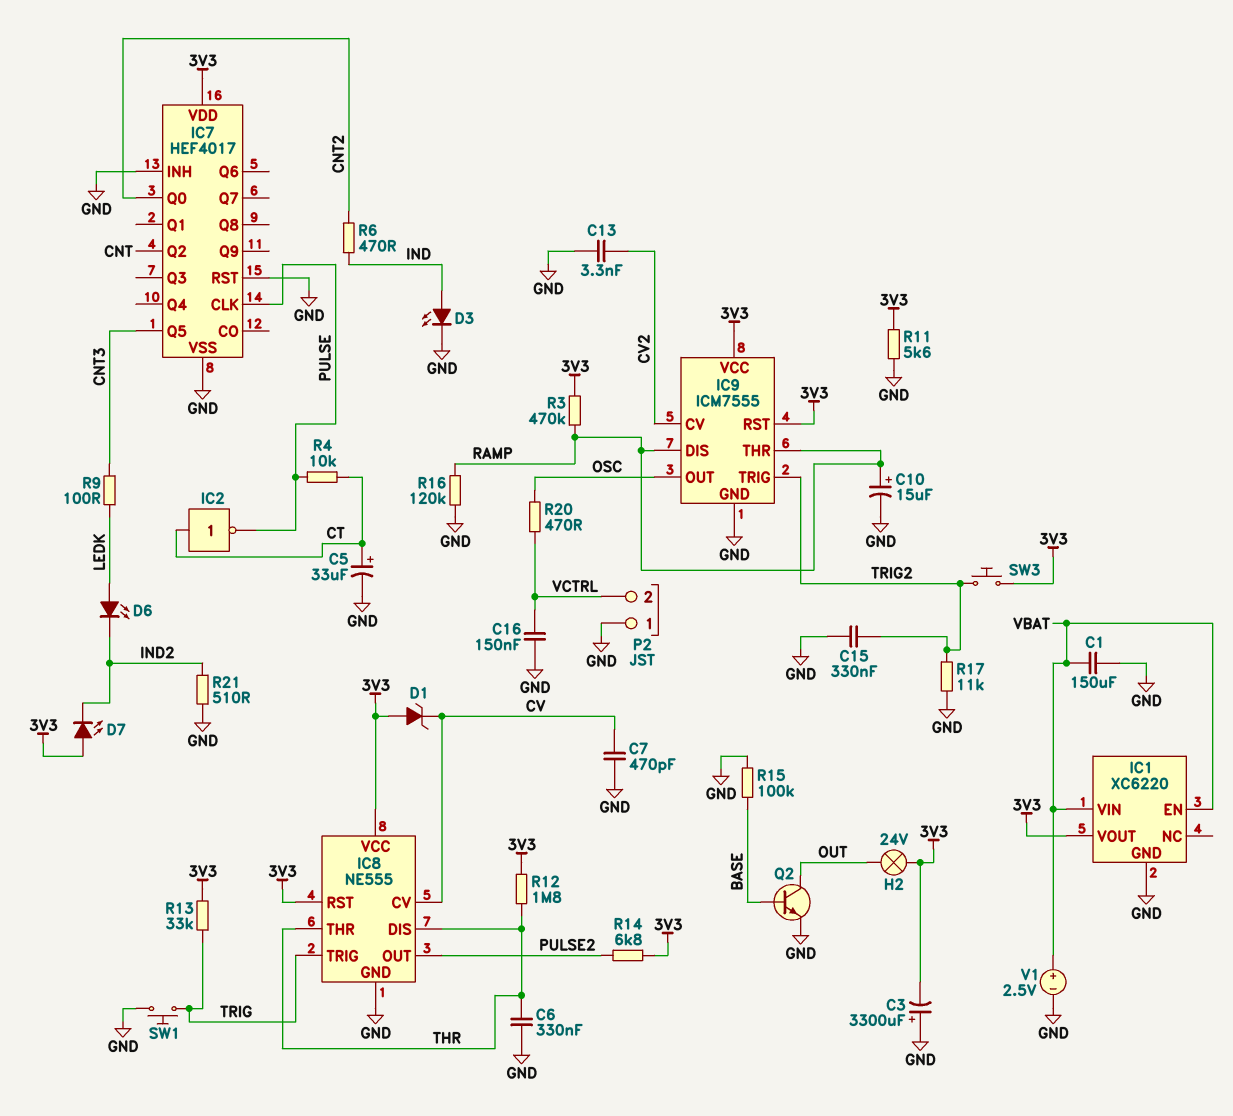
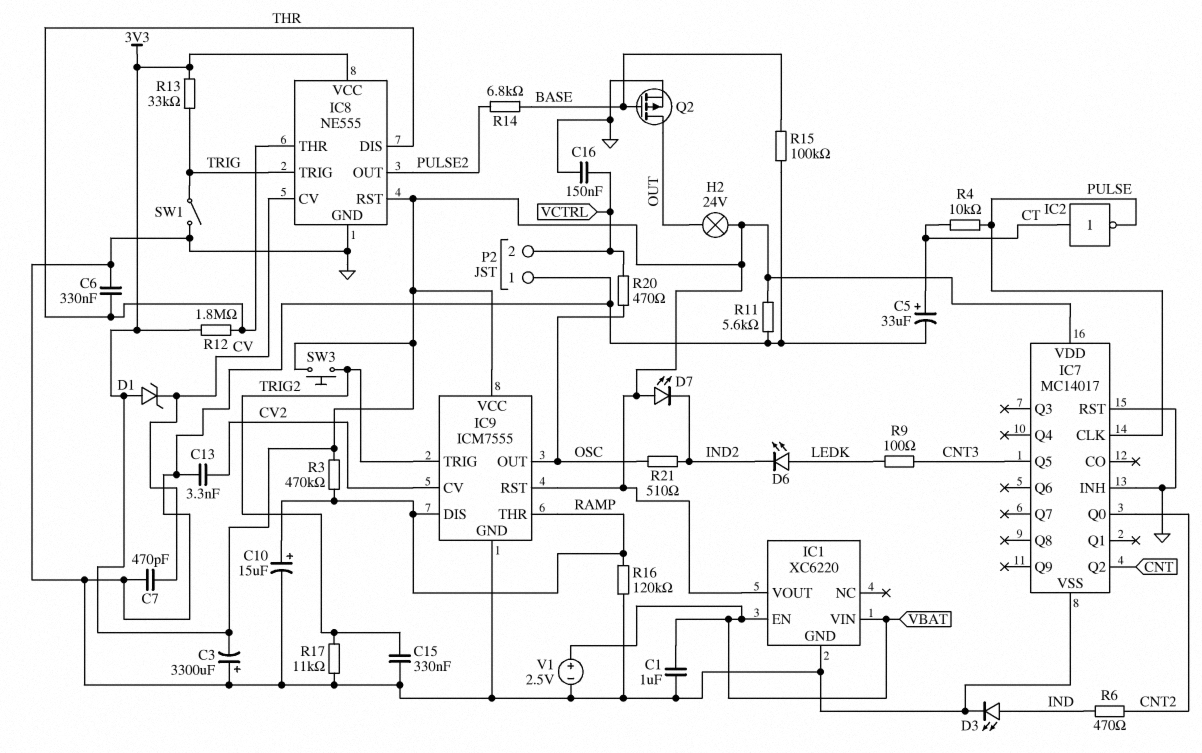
C1: 150uF (GND, VBAT) -> 1uF (GND, VBAT)
IC7: HEF4017 -> MC14017
Q2: NPN (B BASE, C OUT, E GND) -> PMOS (G BASE, D OUT, S GND)
R14: 6.8k (3V3, PULSE2) -> 6.8k (BASE, PULSE2)
R21: 510 (GND, IND2) -> 510 (IND2, OSC)
SW1: button (GND, TRIG) -> switch (GND, TRIG)

